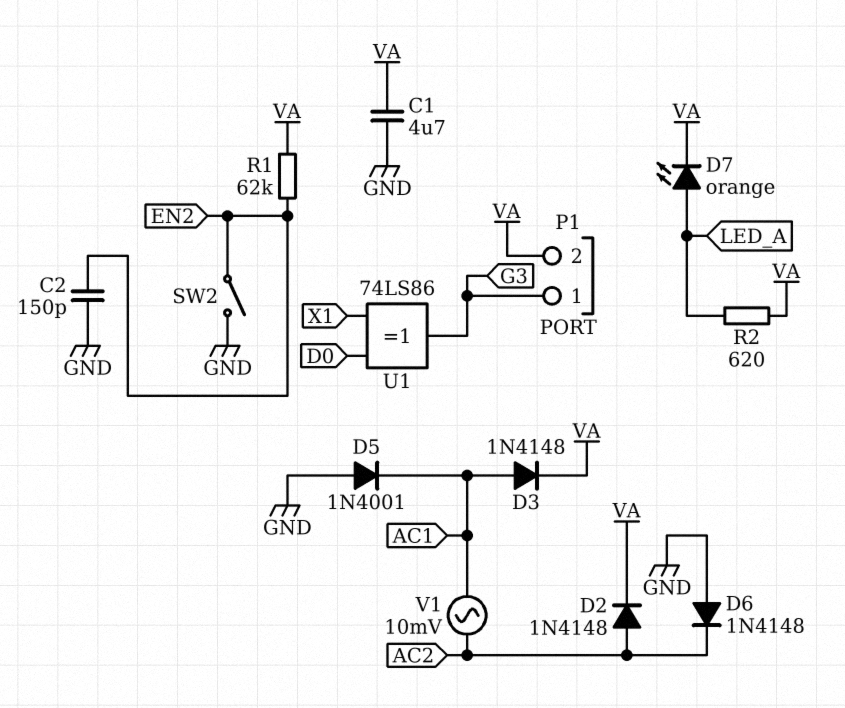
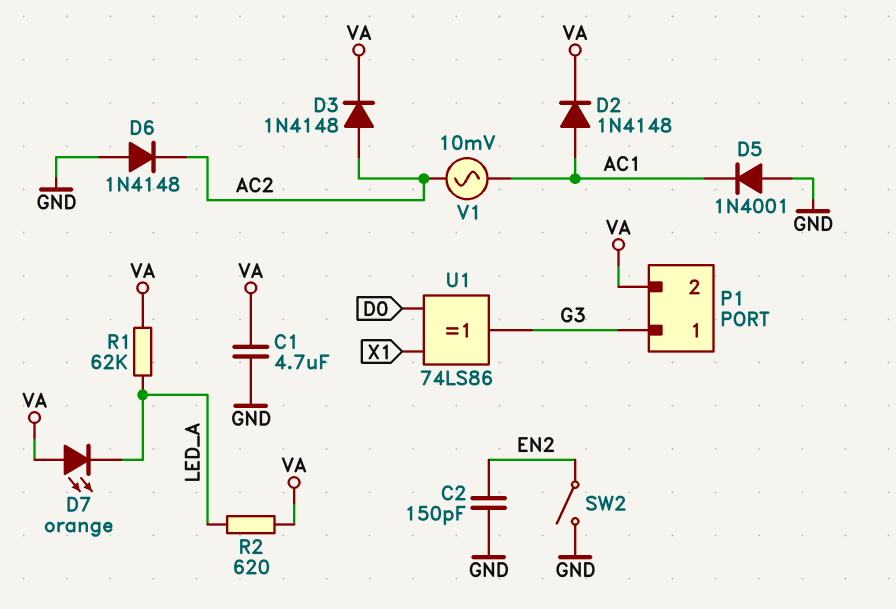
D2: diode 1N4148 (A AC2, K VA) -> diode 1N4148 (A AC1, K VA)
D3: diode 1N4148 (A AC1, K VA) -> diode 1N4148 (A AC2, K VA)
D7: LED orange (A LED_A, K VA) -> LED orange (A VA, K LED_A)
R1: 62k (EN2, VA) -> 62k (LED_A, VA)

